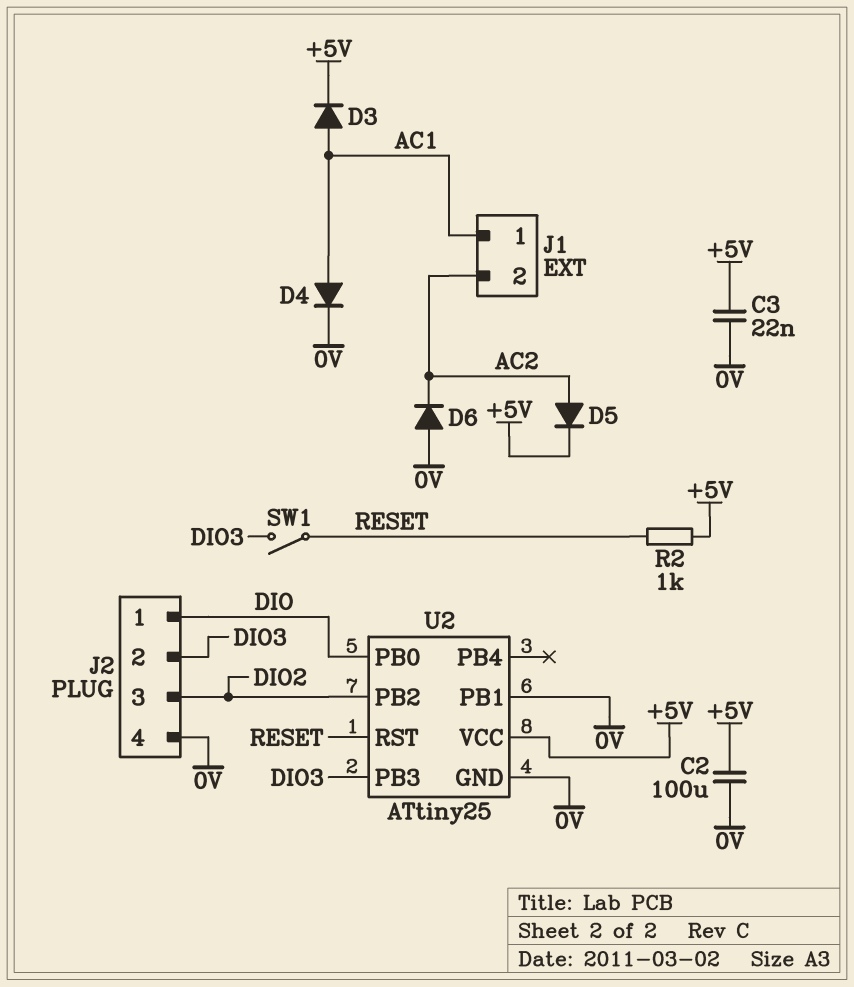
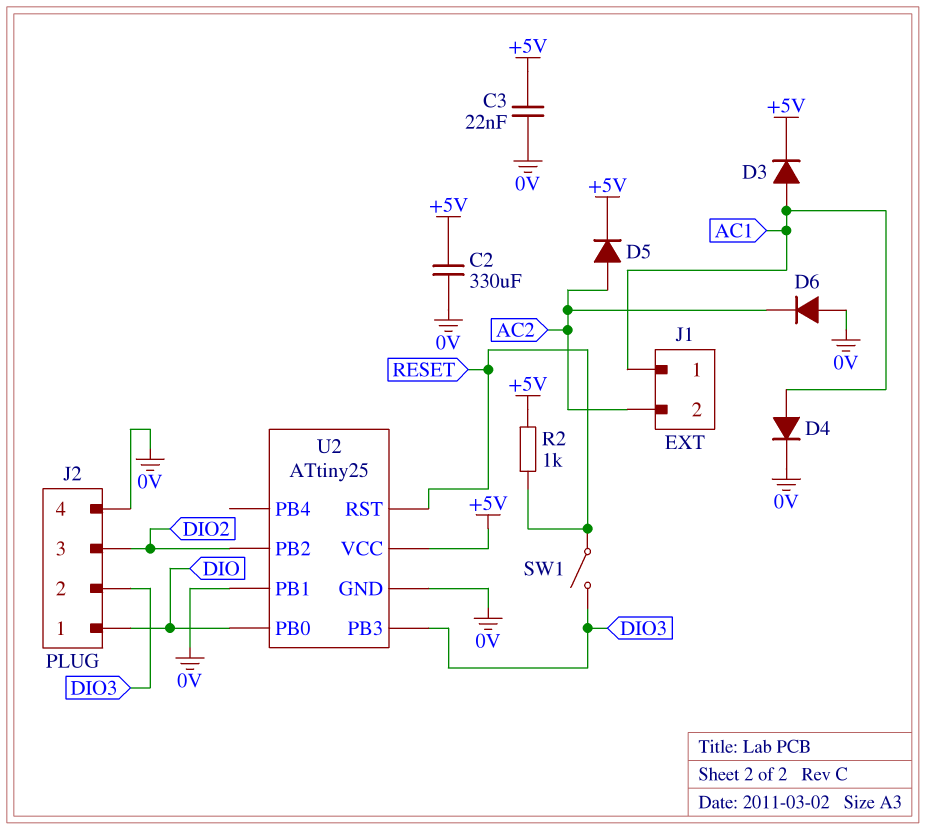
C2: 100uF (+5V, 0V) -> 330uF (+5V, 0V)

